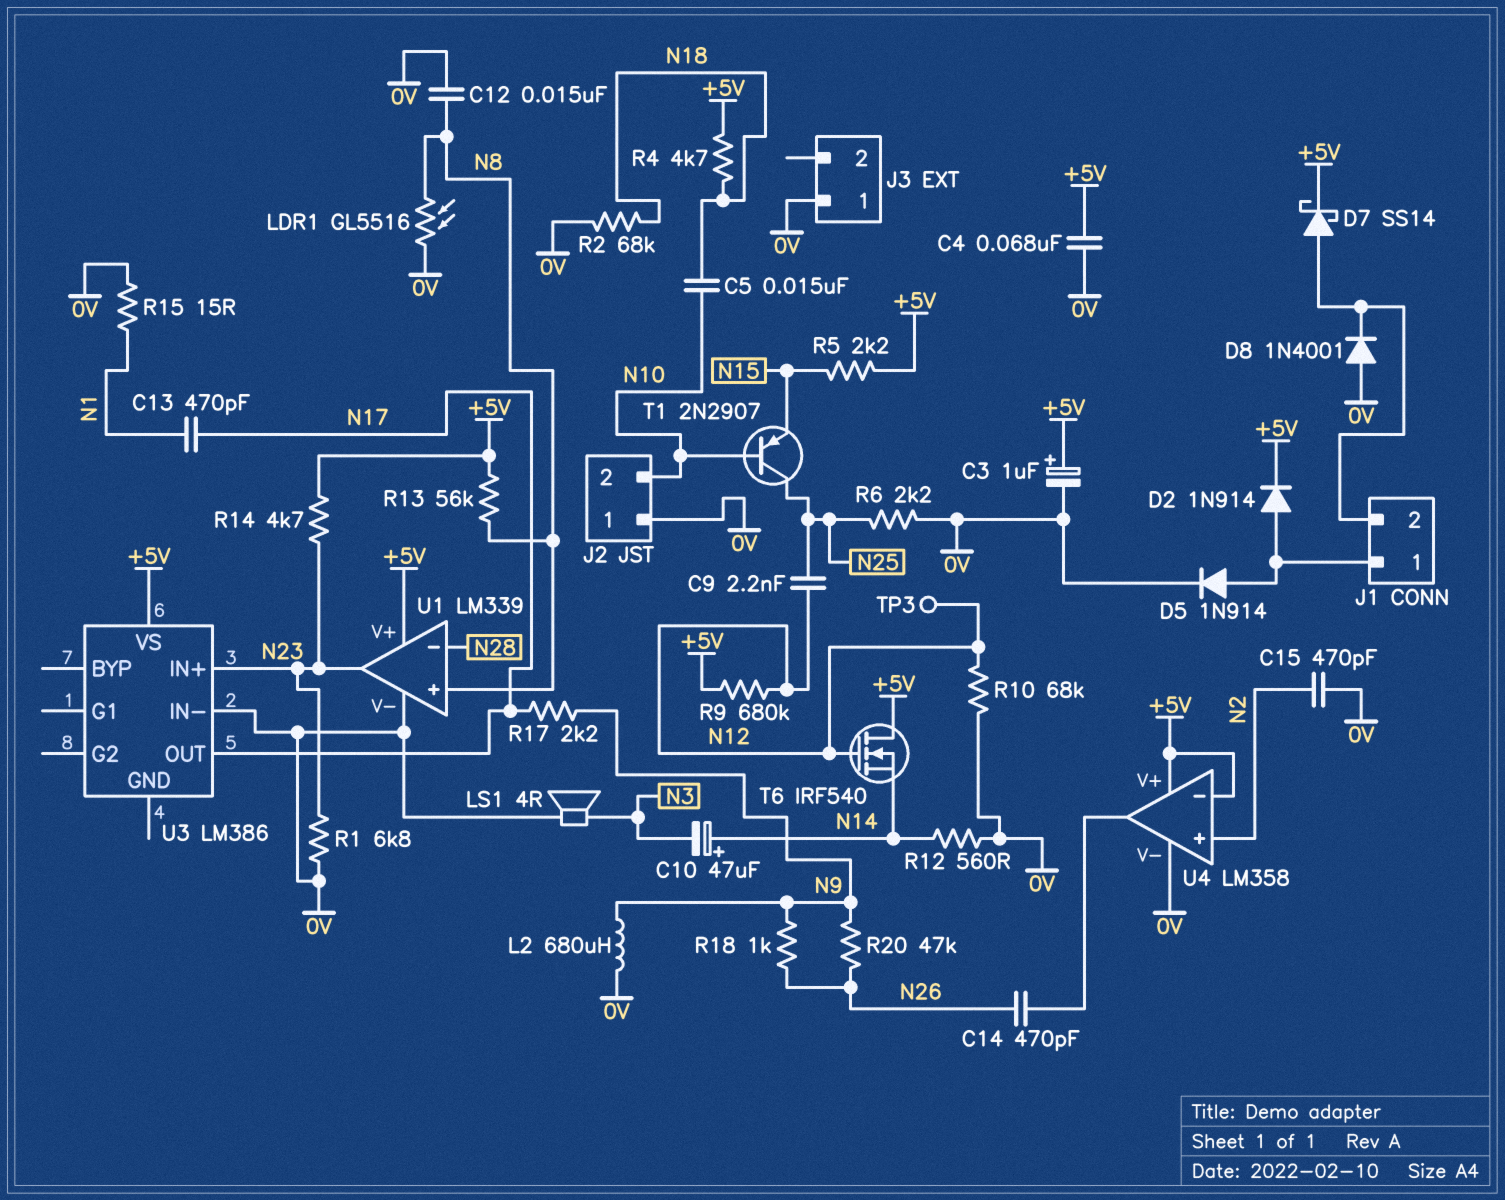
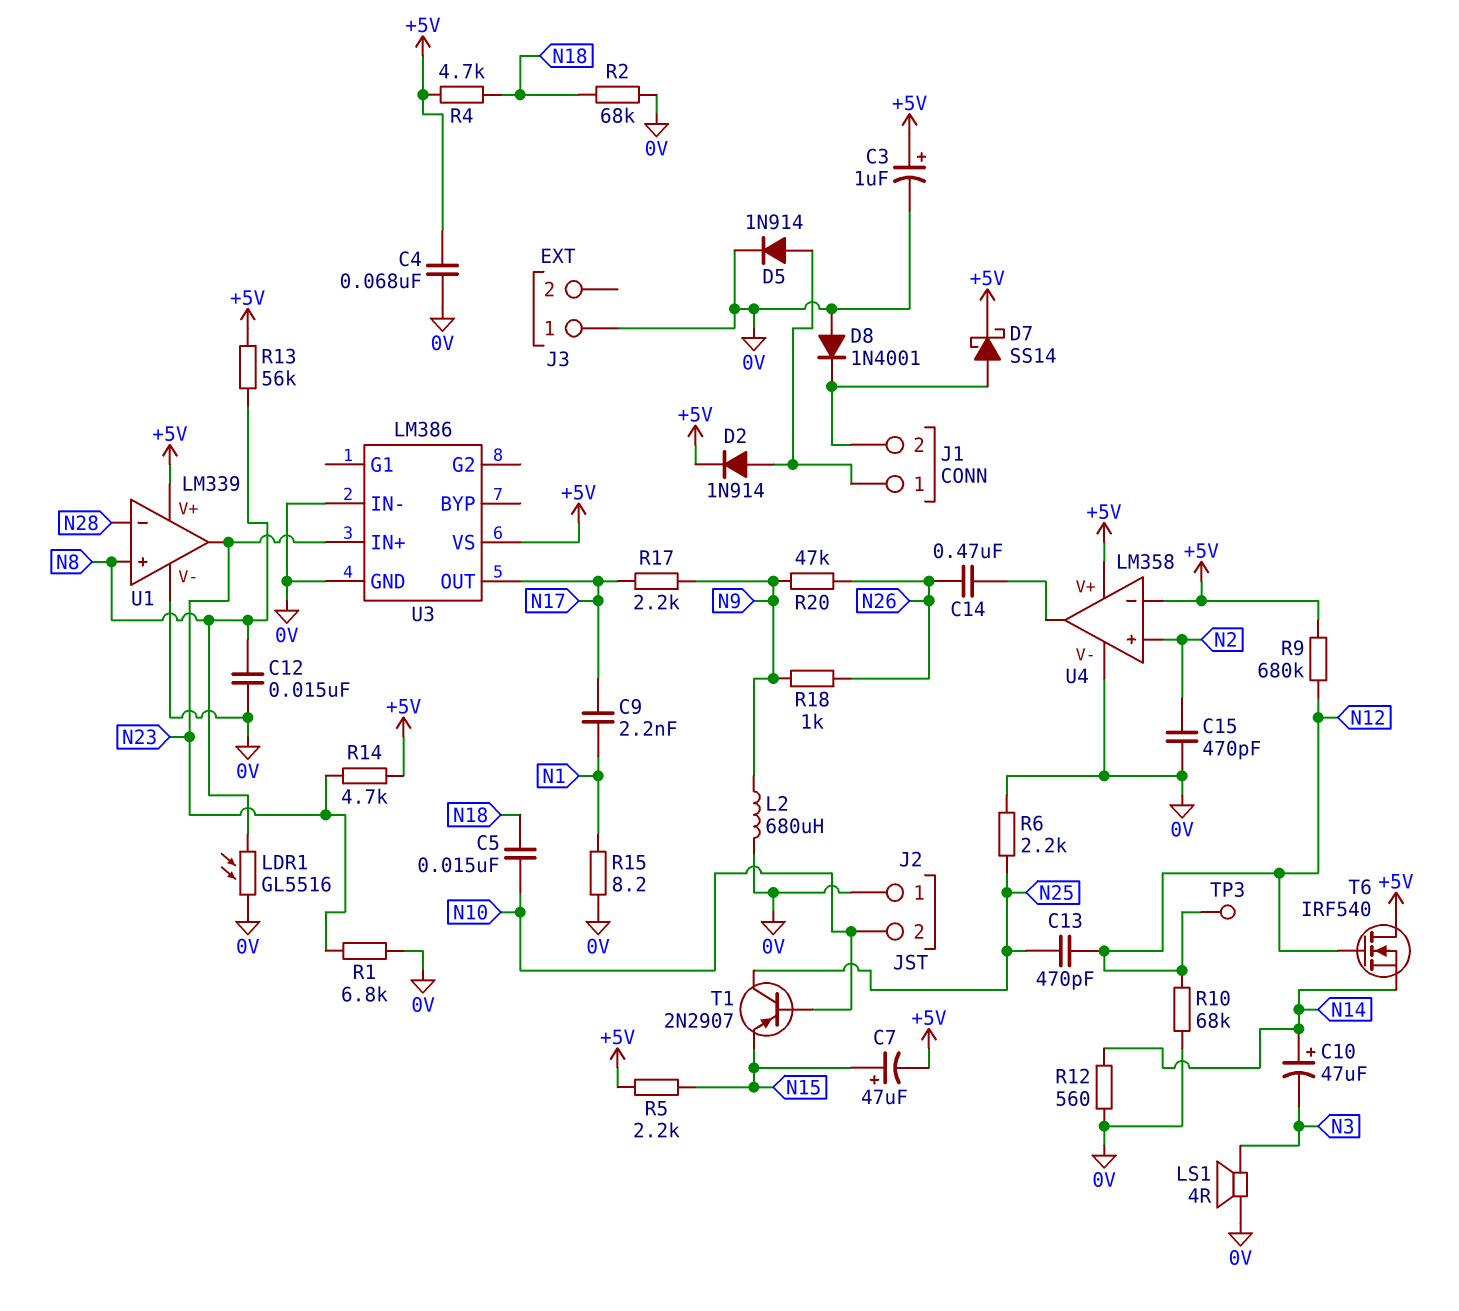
C7: none -> 47uF (plus N15, minus +5V)
C9: 2.2nF (N12, N25) -> 2.2nF (N1, N17)
C13: 470pF (N1, N17) -> 470pF (N12, N25)
C14: 470pF (N26, U4/out) -> 470nF (N26, U4/out)
R15: 15 (0V, N1) -> 8.2 (0V, N1)
U3 pin GND: none -> 0V

